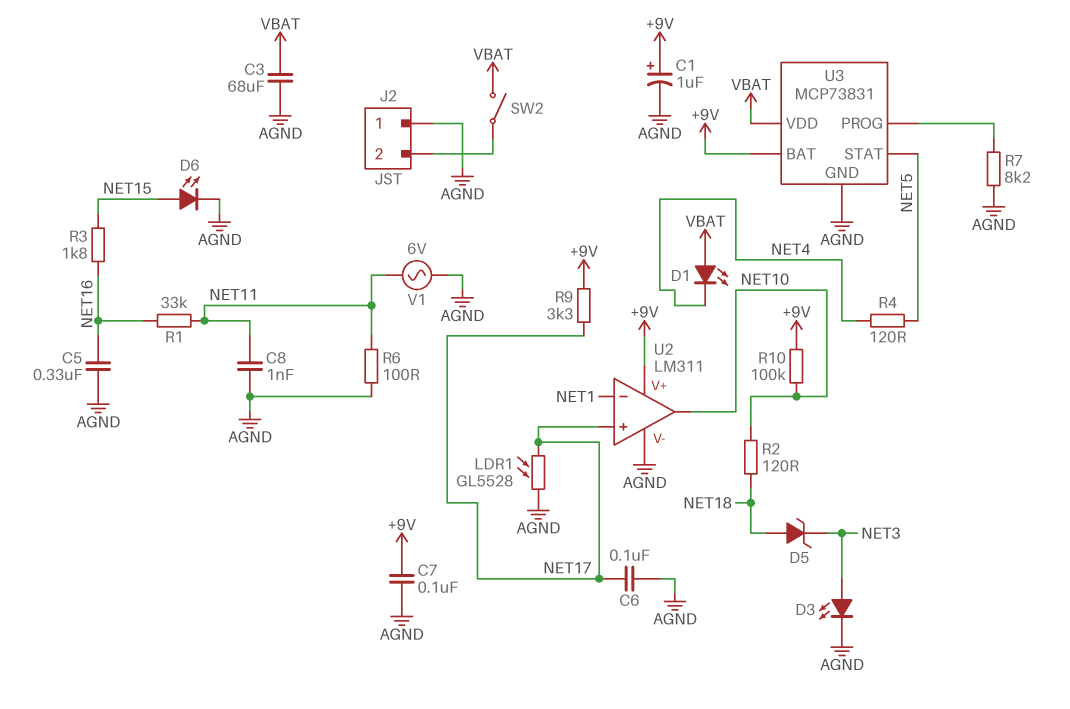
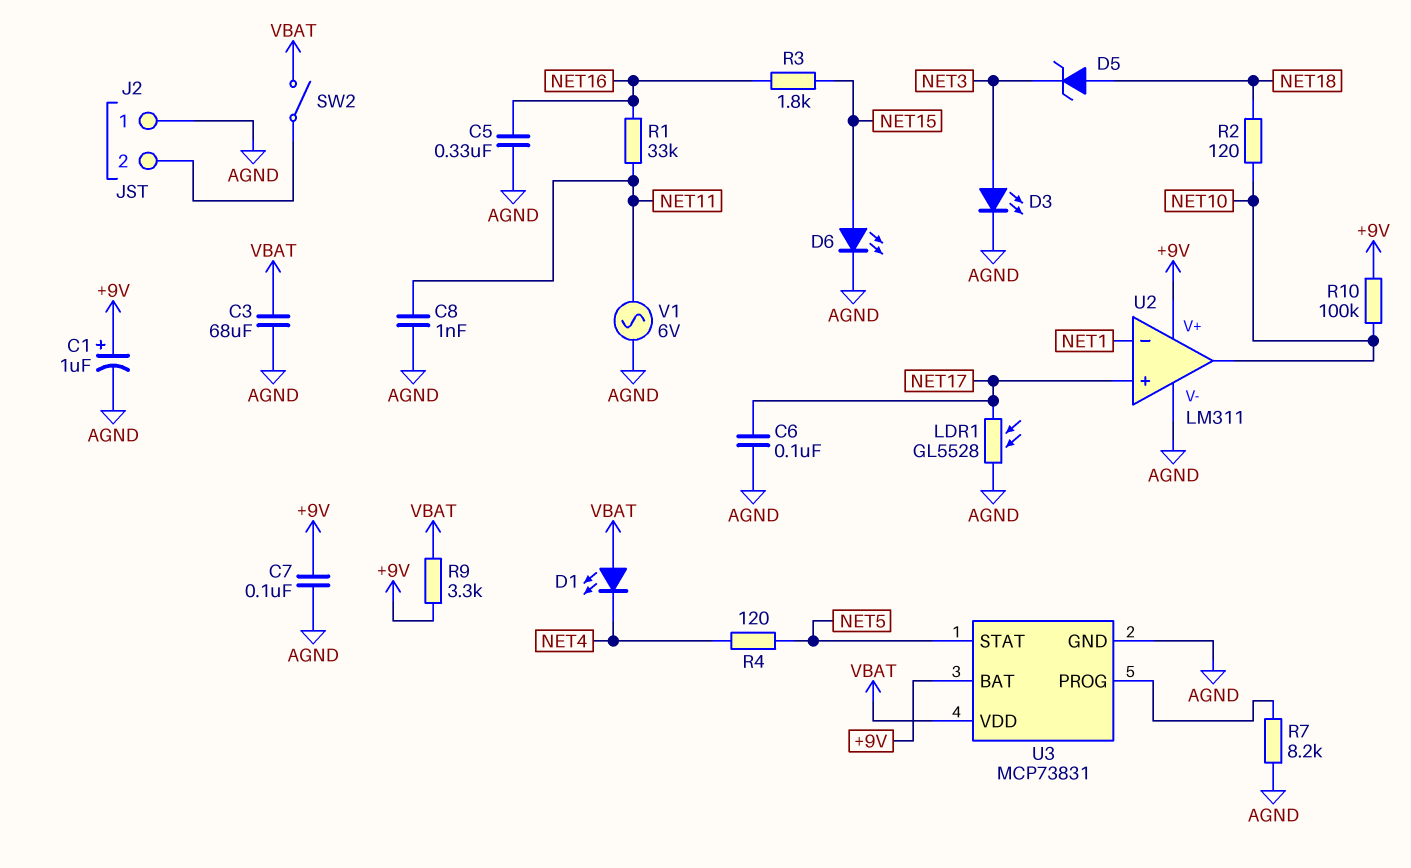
R6: 100 (AGND, NET11) -> none
R9: 3.3k (+9V, NET17) -> 3.3k (+9V, VBAT)

